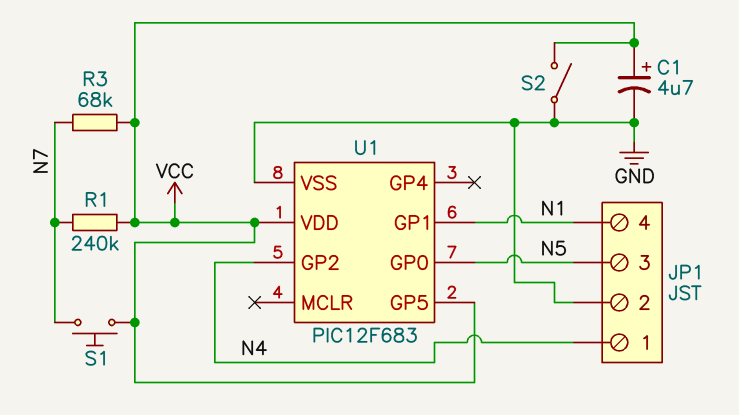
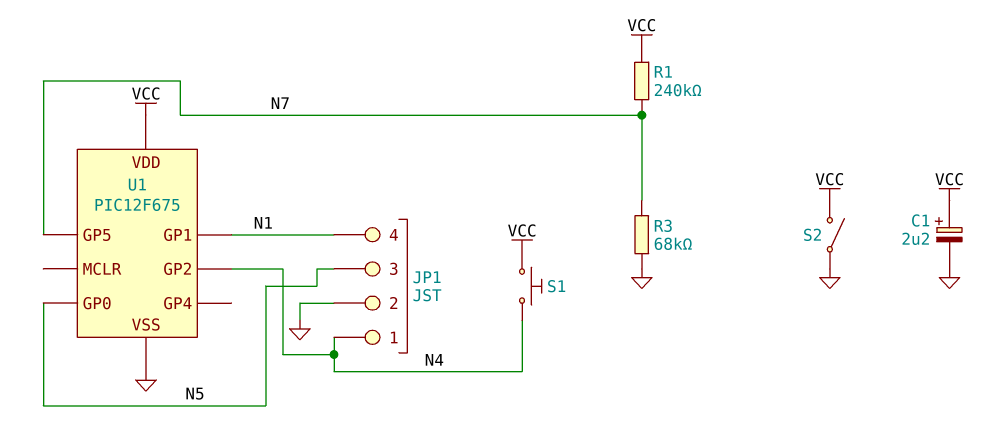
C1: 4.7uF (plus VCC, minus GND) -> 2.2uF (plus VCC, minus GND)
R3: 68k (N7, VCC) -> 68k (GND, N7)
S1: button (N7, VCC) -> button (N4, VCC)
U1: PIC12F683 -> PIC12F675
U1 pin GP5: VCC -> N7

